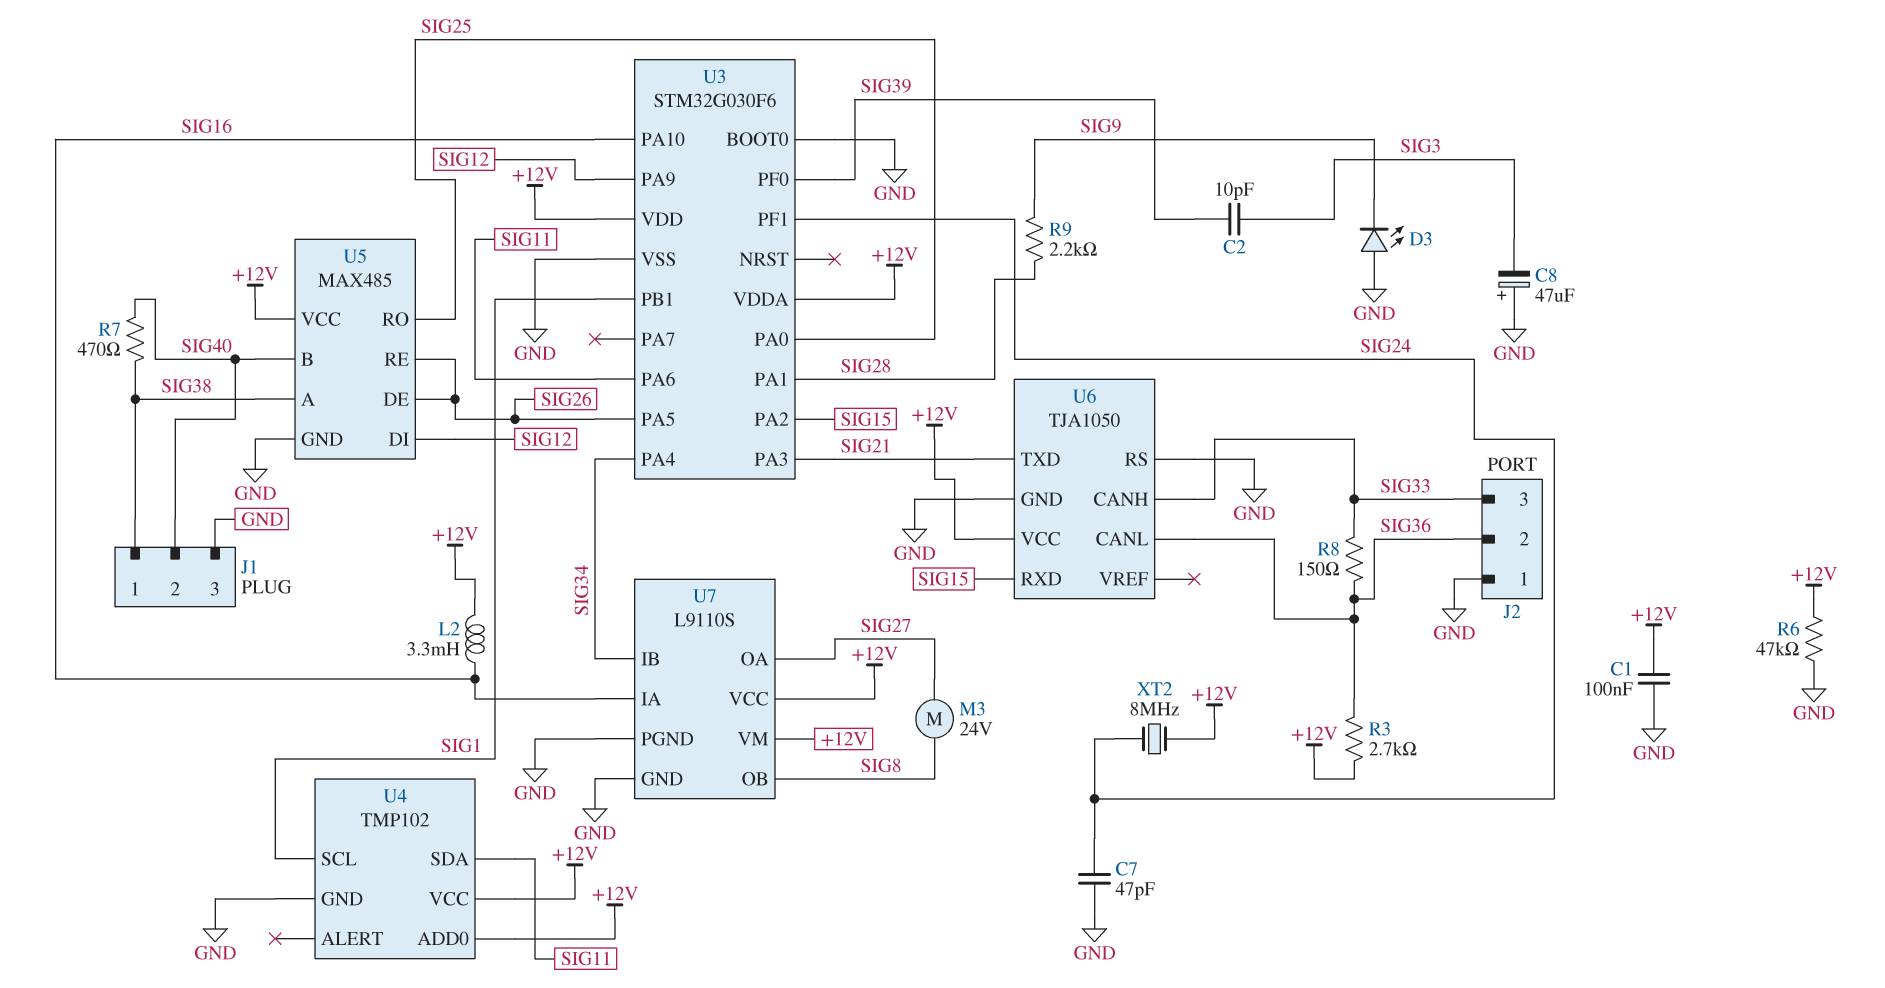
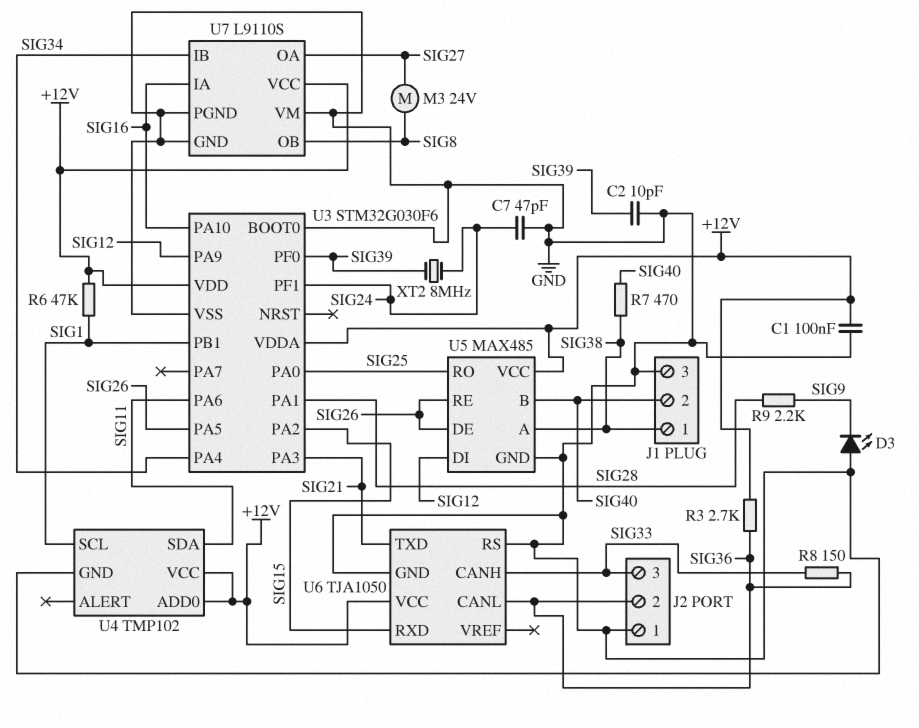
C2: 10pF (SIG3, SIG39) -> 10pF (GND, SIG39)
C8: 47uF (plus GND, minus SIG3) -> none
L2: 3.3mH (+12V, SIG16) -> none
R6: 47k (+12V, GND) -> 47k (+12V, SIG1)
U7 pin VM: +12V -> GND
XT2: 8MHz (+12V, SIG24) -> 8MHz (SIG24, SIG39)

